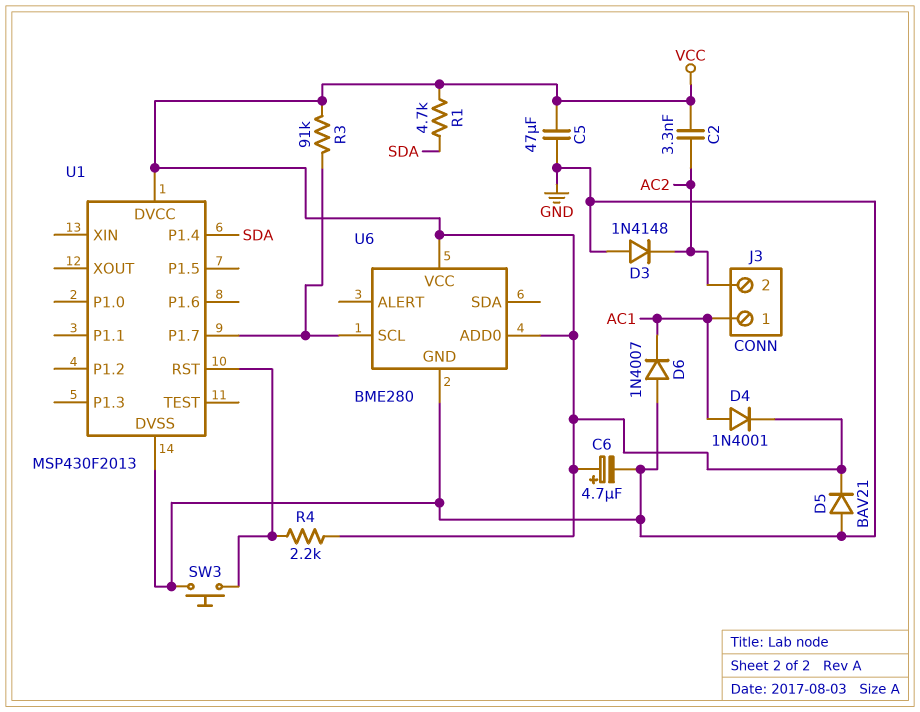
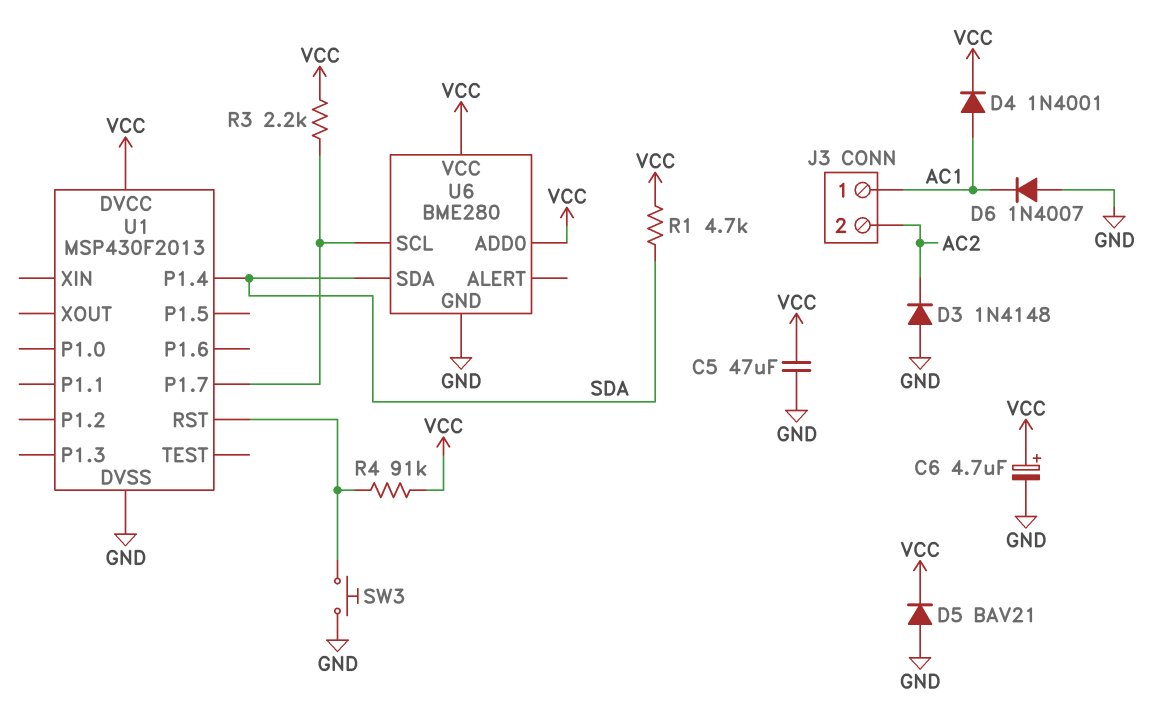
C2: 3.3nF (AC2, VCC) -> none
R3: 91k (U1/P1.7, VCC) -> 2.2k (U1/P1.7, VCC)
R4: 2.2k (U1/RST, VCC) -> 91k (U1/RST, VCC)
U6 pin SDA: none -> SDA

